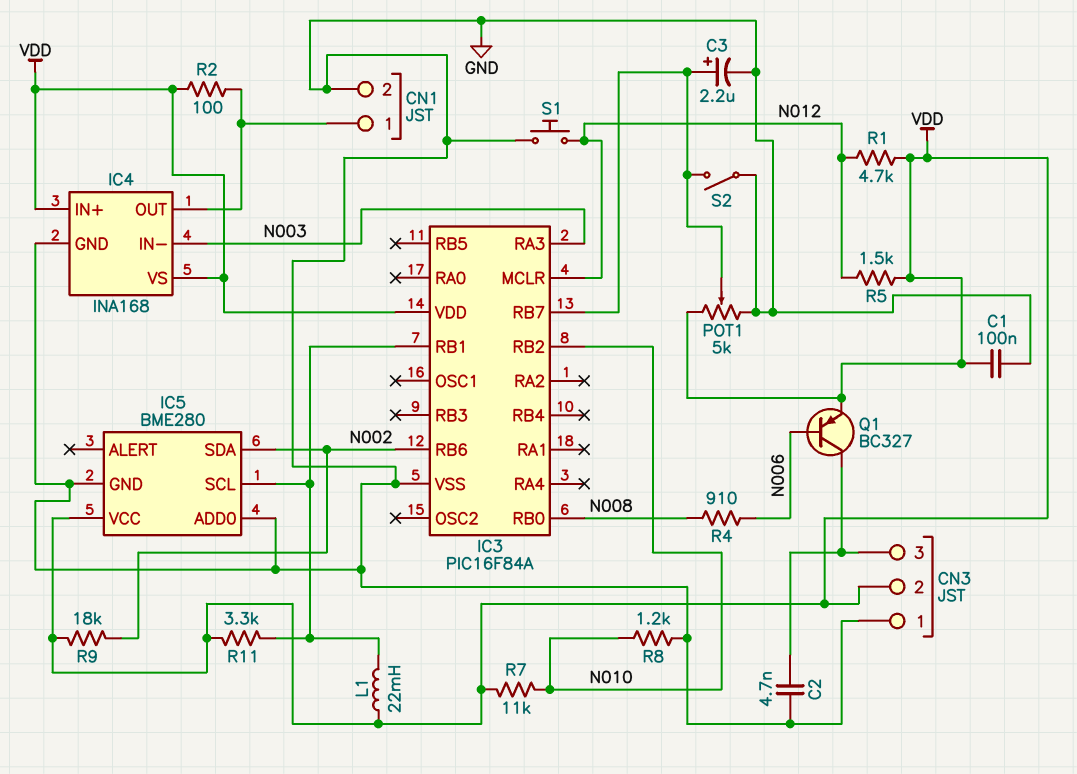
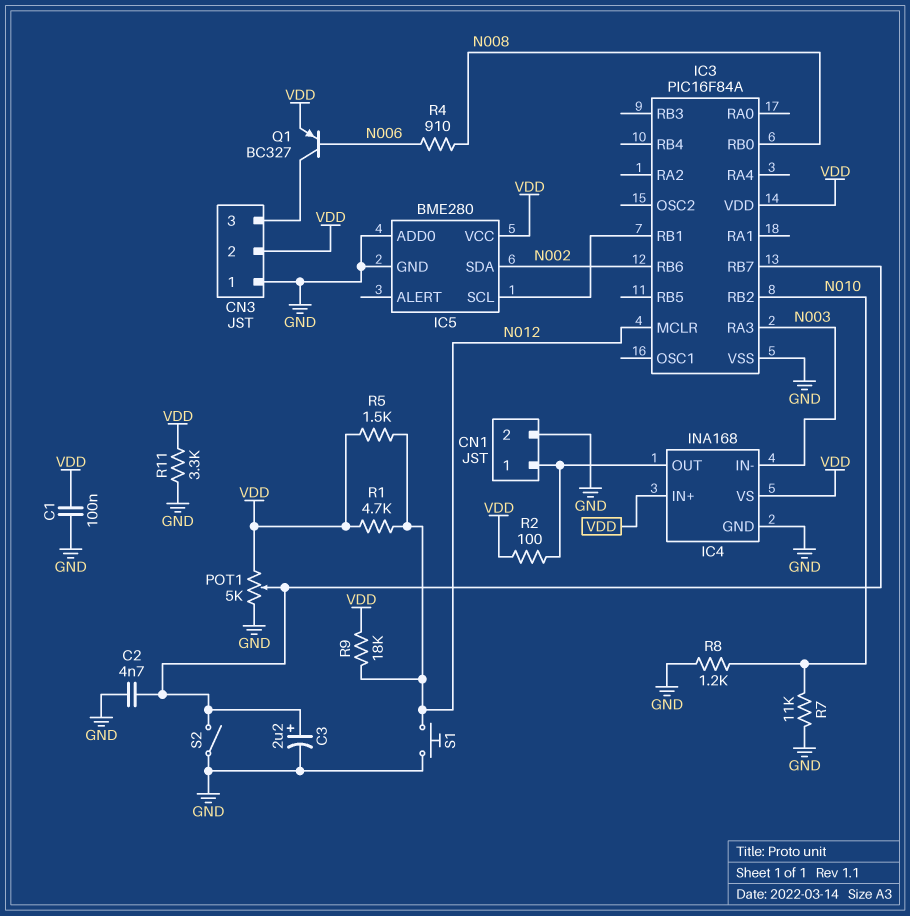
C2: 4.7nF (CN3/3, GND) -> 4.7nF (GND, IC3/RB7)
L1: 22mH (IC3/RB1, VDD) -> none
R7: 11k (N010, VDD) -> 11k (GND, N010)
R9: 18k (N002, VDD) -> 18k (N012, VDD)
R11: 3.3k (IC3/RB1, VDD) -> 3.3k (GND, VDD)

